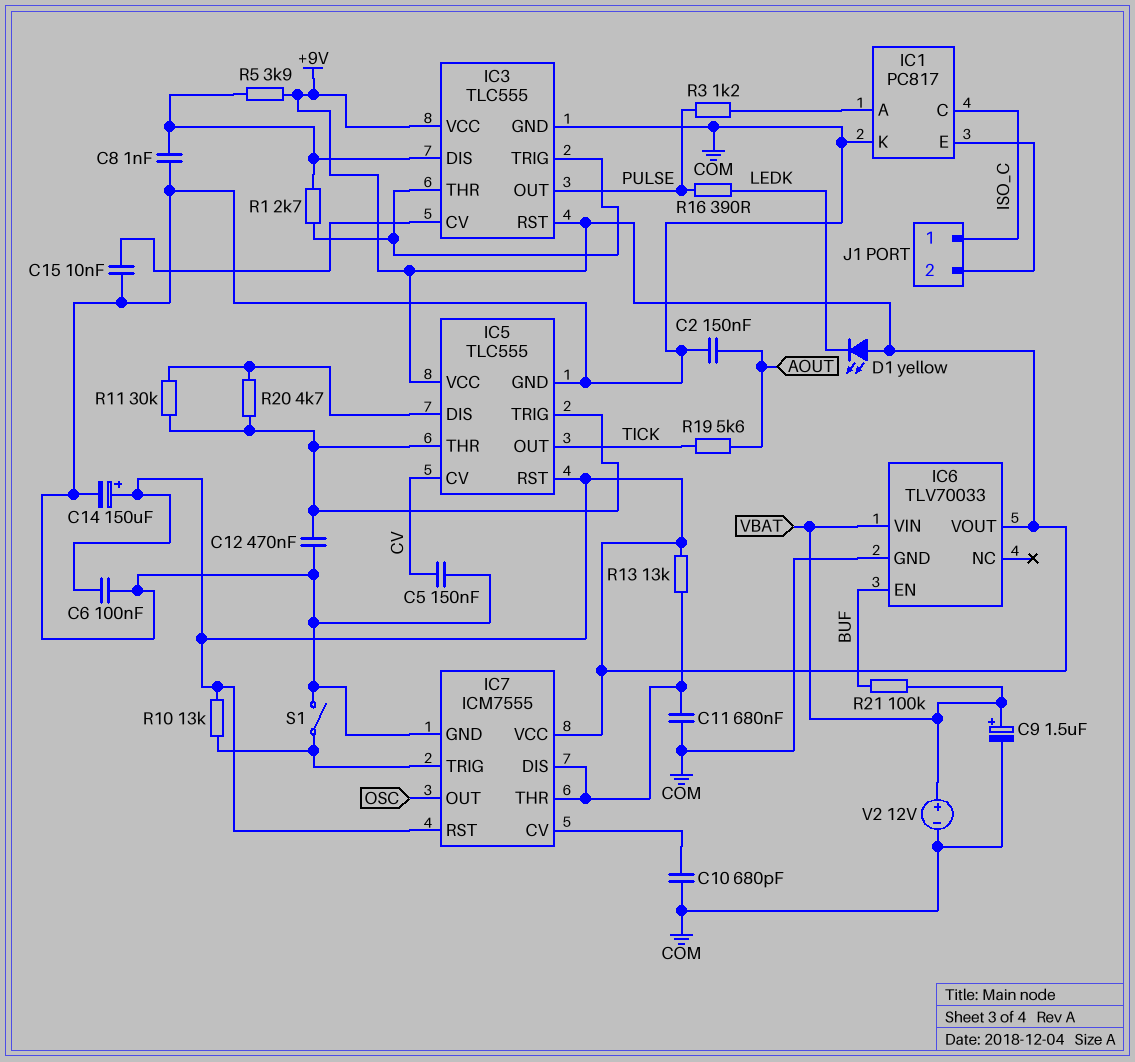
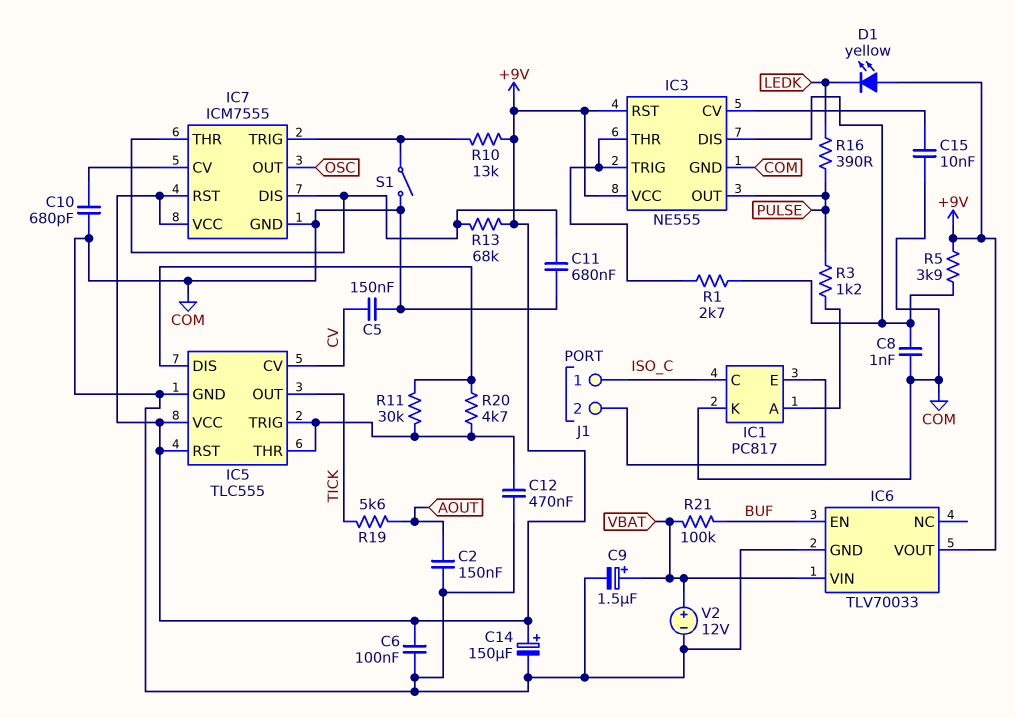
IC3: TLC555 -> NE555
R13: 13k (+9V, IC7/DIS) -> 68k (+9V, IC7/DIS)

